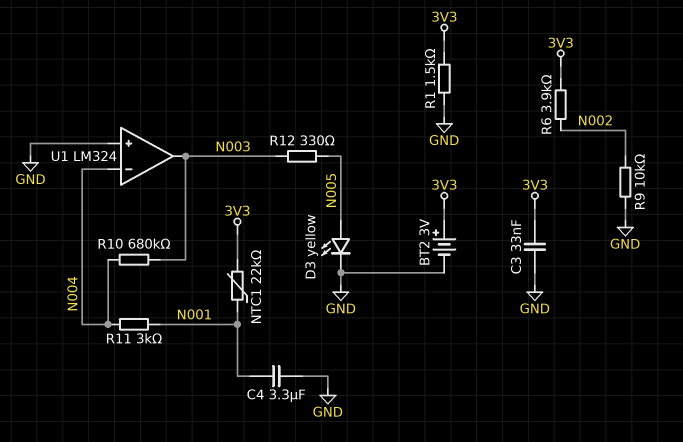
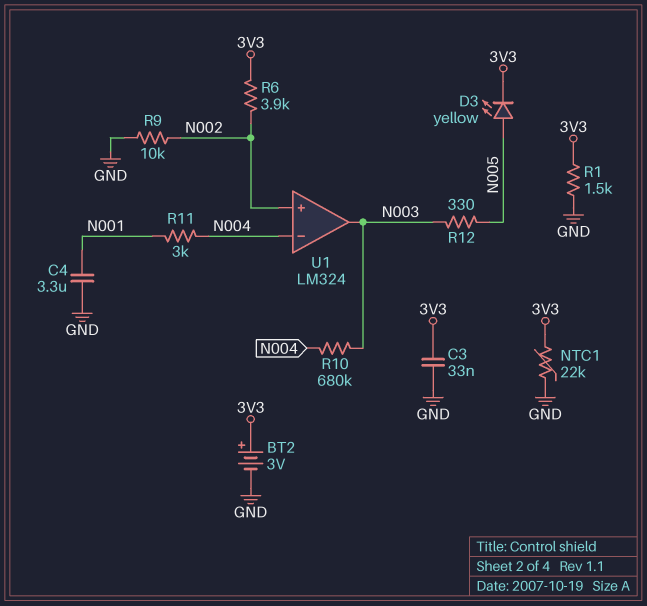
D3: LED yellow (A N005, K GND) -> LED yellow (A N005, K 3V3)
NTC1: 22k (3V3, N001) -> 22k (3V3, GND)
U1 pin in+: GND -> N002

